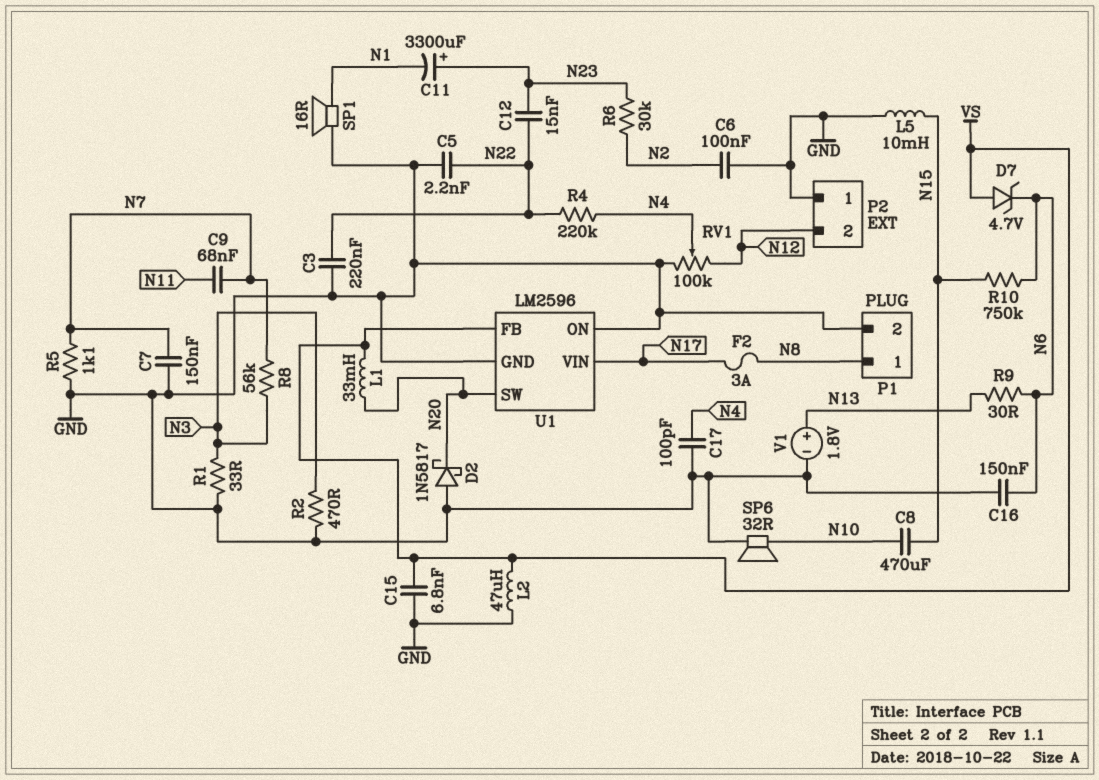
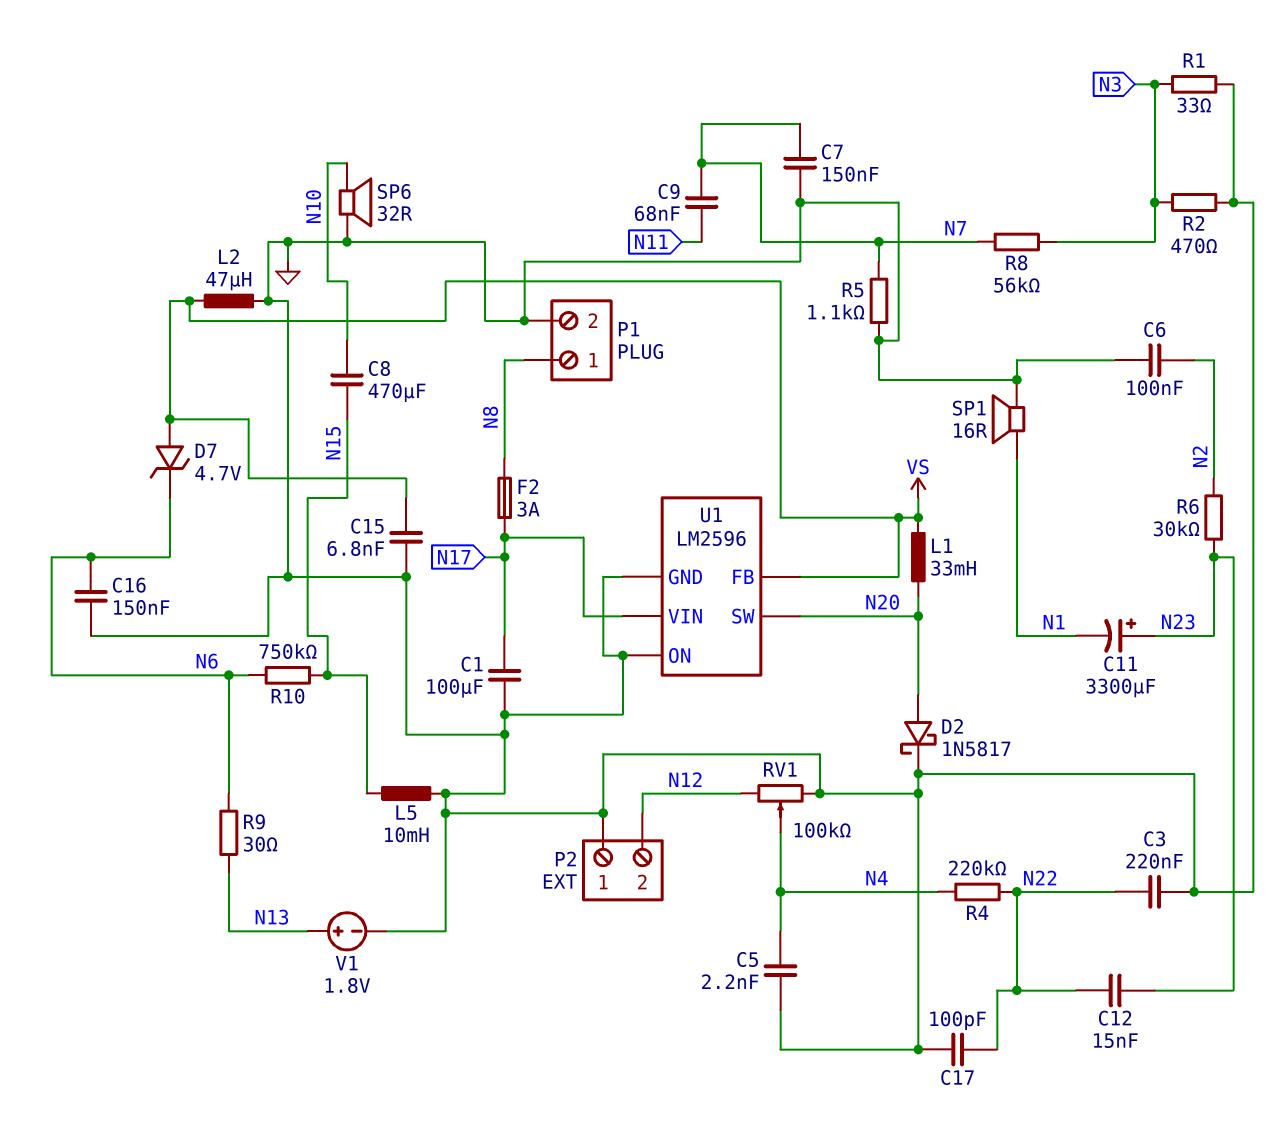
C1: none -> 100uF (GND, N17)
C5: 2.2nF (GND, N22) -> 2.2nF (GND, N4)
C17: 100pF (GND, N4) -> 100pF (GND, N22)
D2: schottky 1N5817 (A GND, K N20) -> schottky 1N5817 (A N20, K GND)

